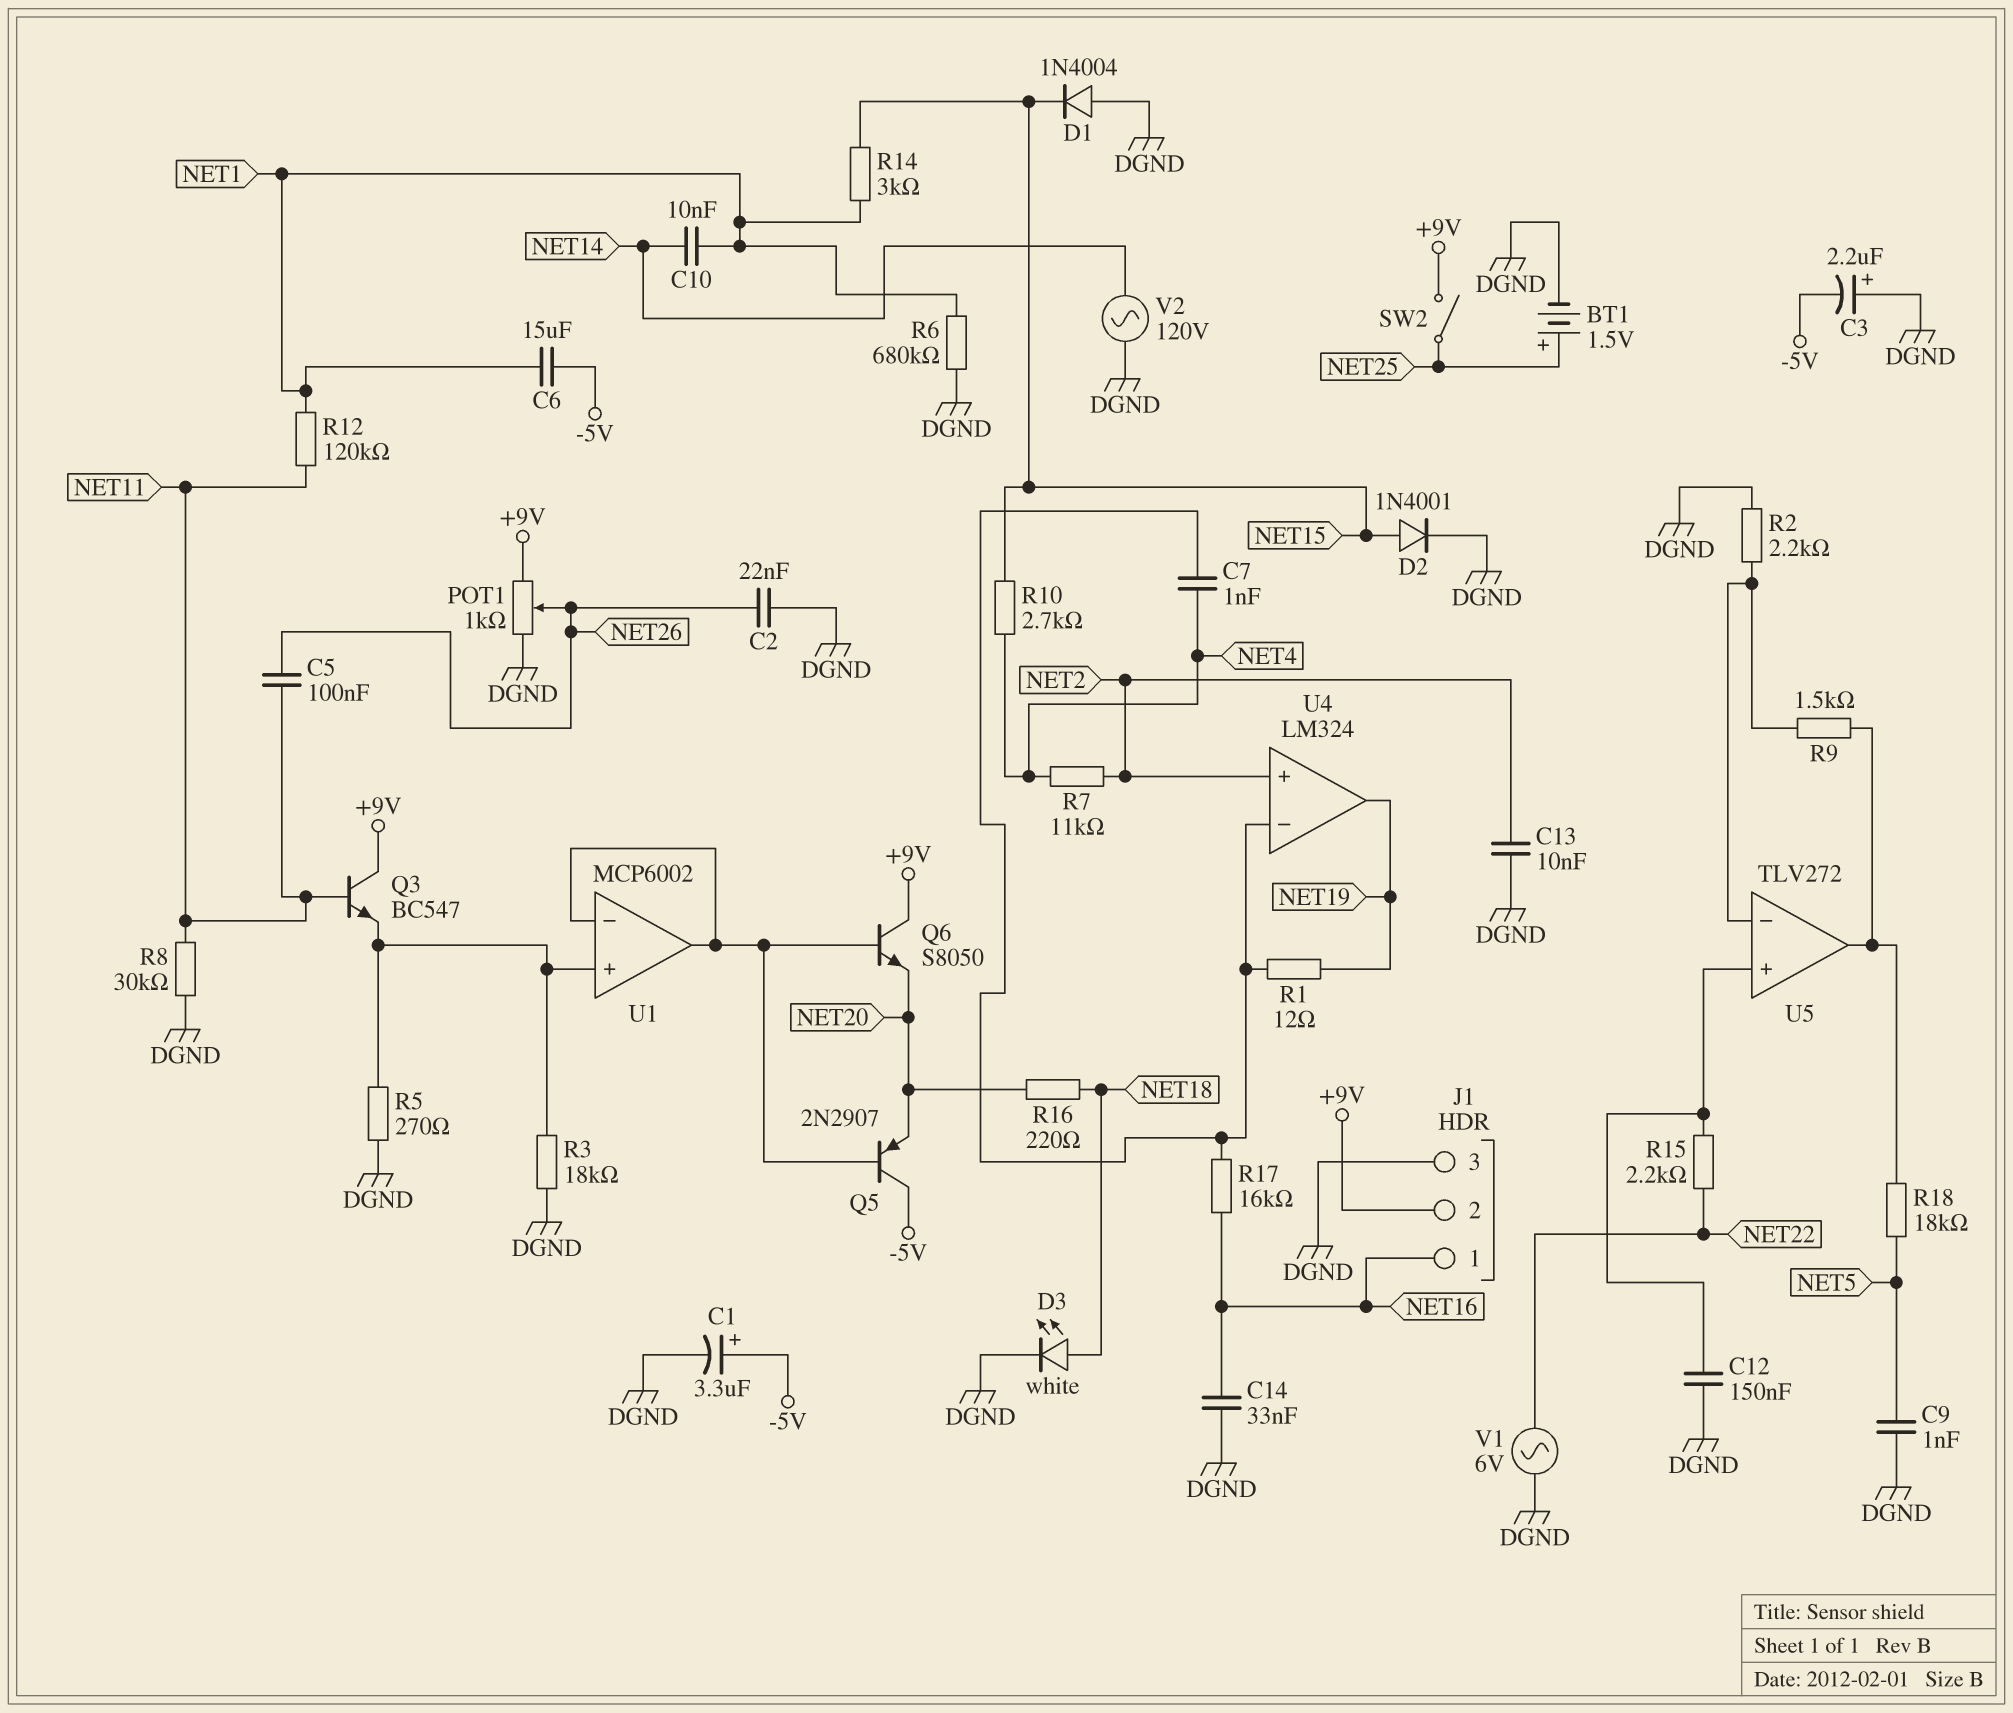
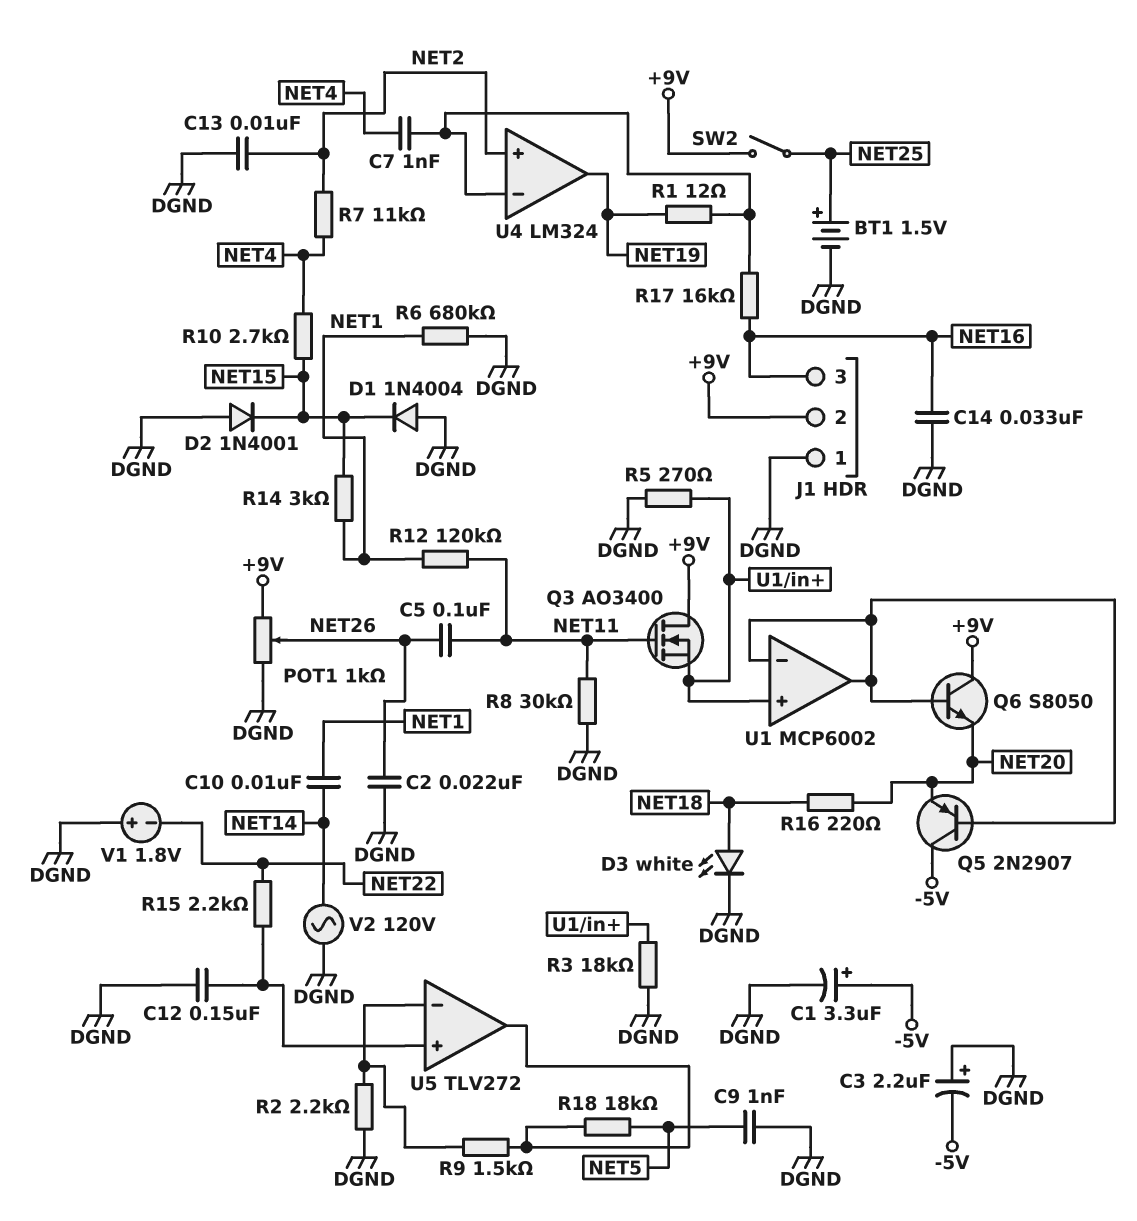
C6: 15uF (-5V, NET1) -> none
D2: diode 1N4001 (A NET15, K DGND) -> diode 1N4001 (A DGND, K NET15)
J1 pin 1: NET16 -> DGND
J1 pin 3: DGND -> NET16
Q3: NPN BC547 (B NET11, C +9V, E U1/in+) -> NMOS AO3400 (G NET11, D +9V, S U1/in+)
V1: AC 6V (DGND, NET22) -> 1.8V (plus DGND, minus NET22)

